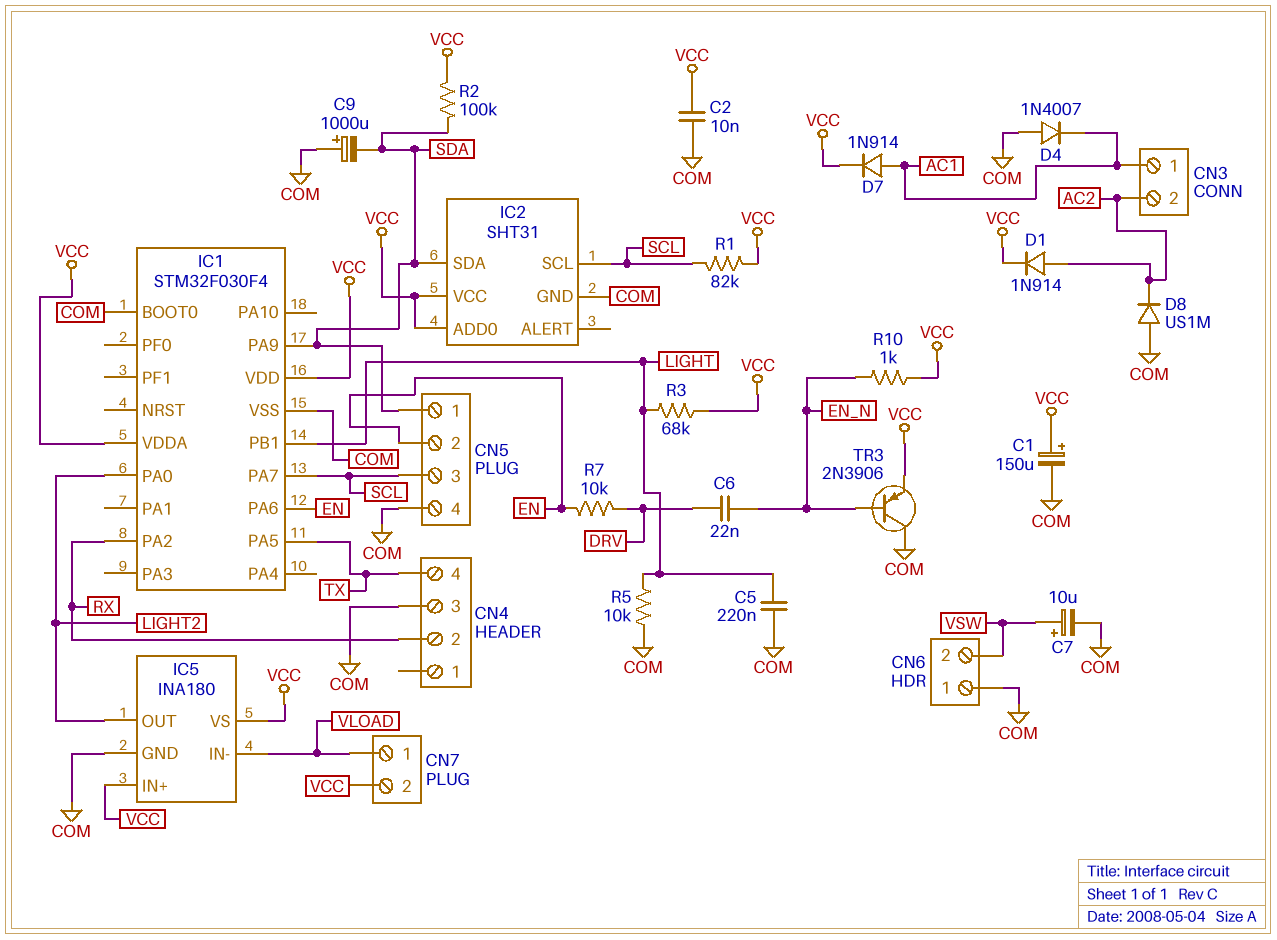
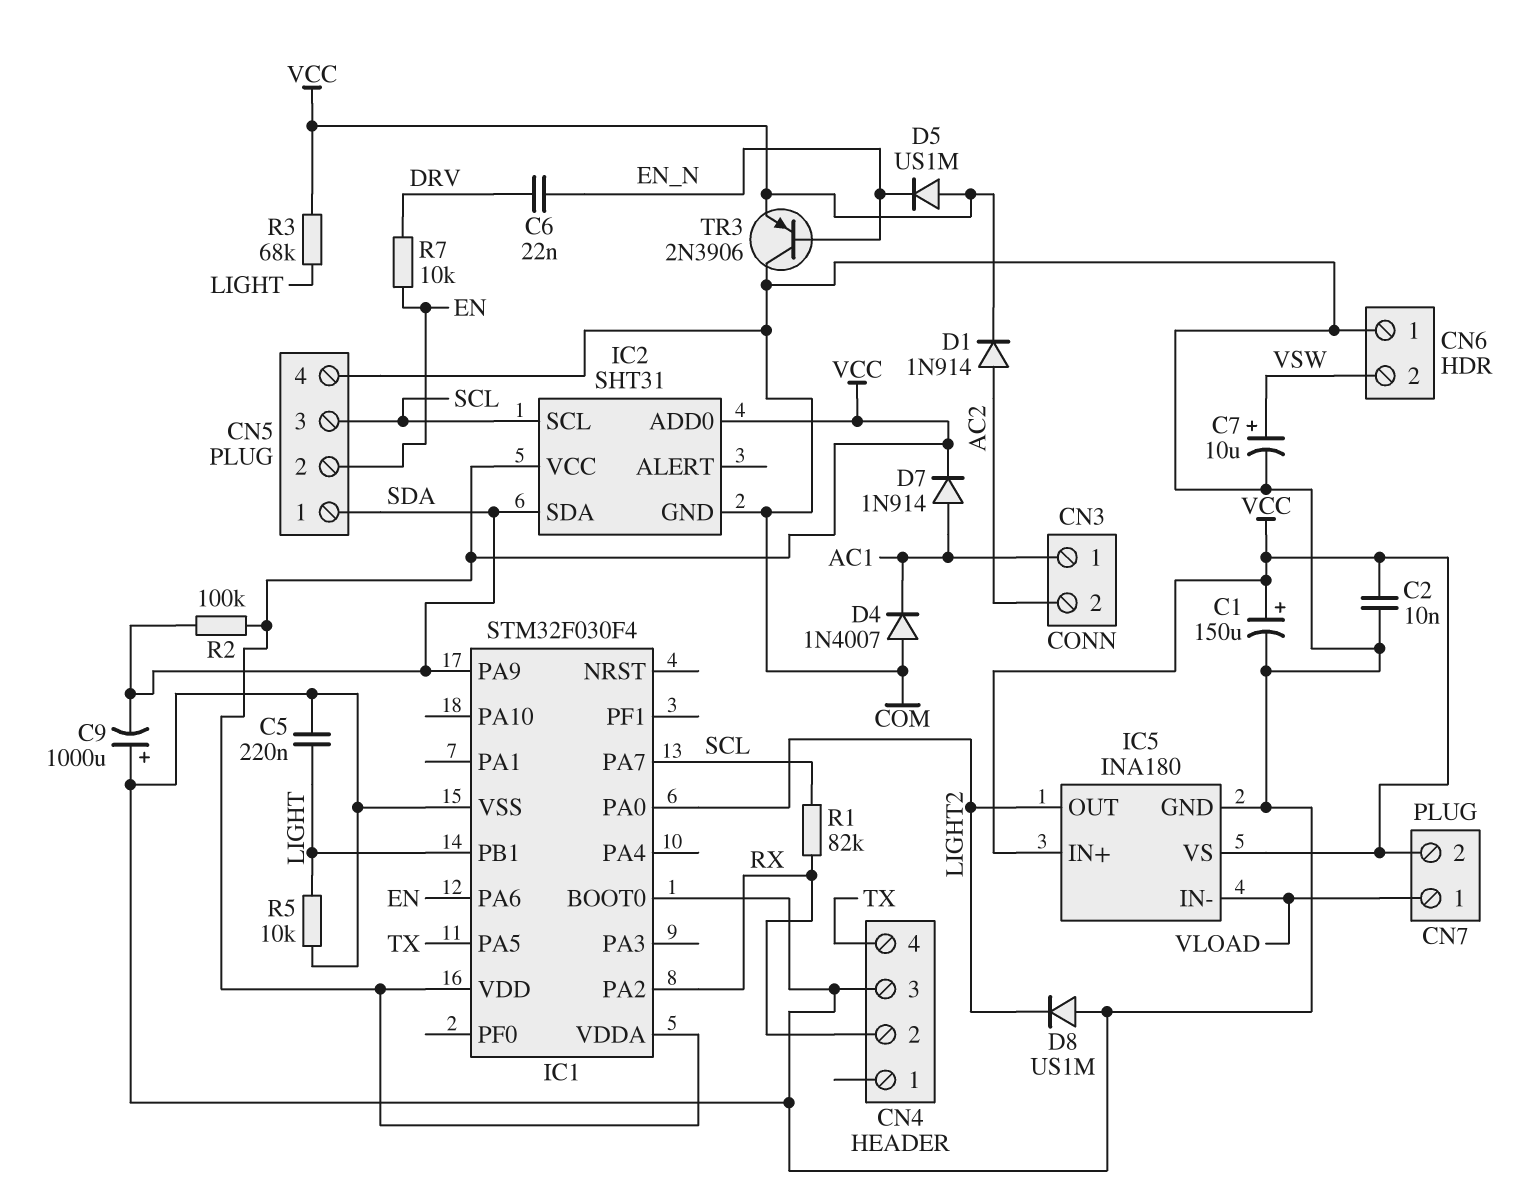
D5: none -> diode US1M (A VCC, K EN_N)
D8: diode US1M (A COM, K AC2) -> diode US1M (A COM, K LIGHT2)
R1: 82k (SCL, VCC) -> 82k (RX, SCL)
R10: 1k (EN_N, VCC) -> none

